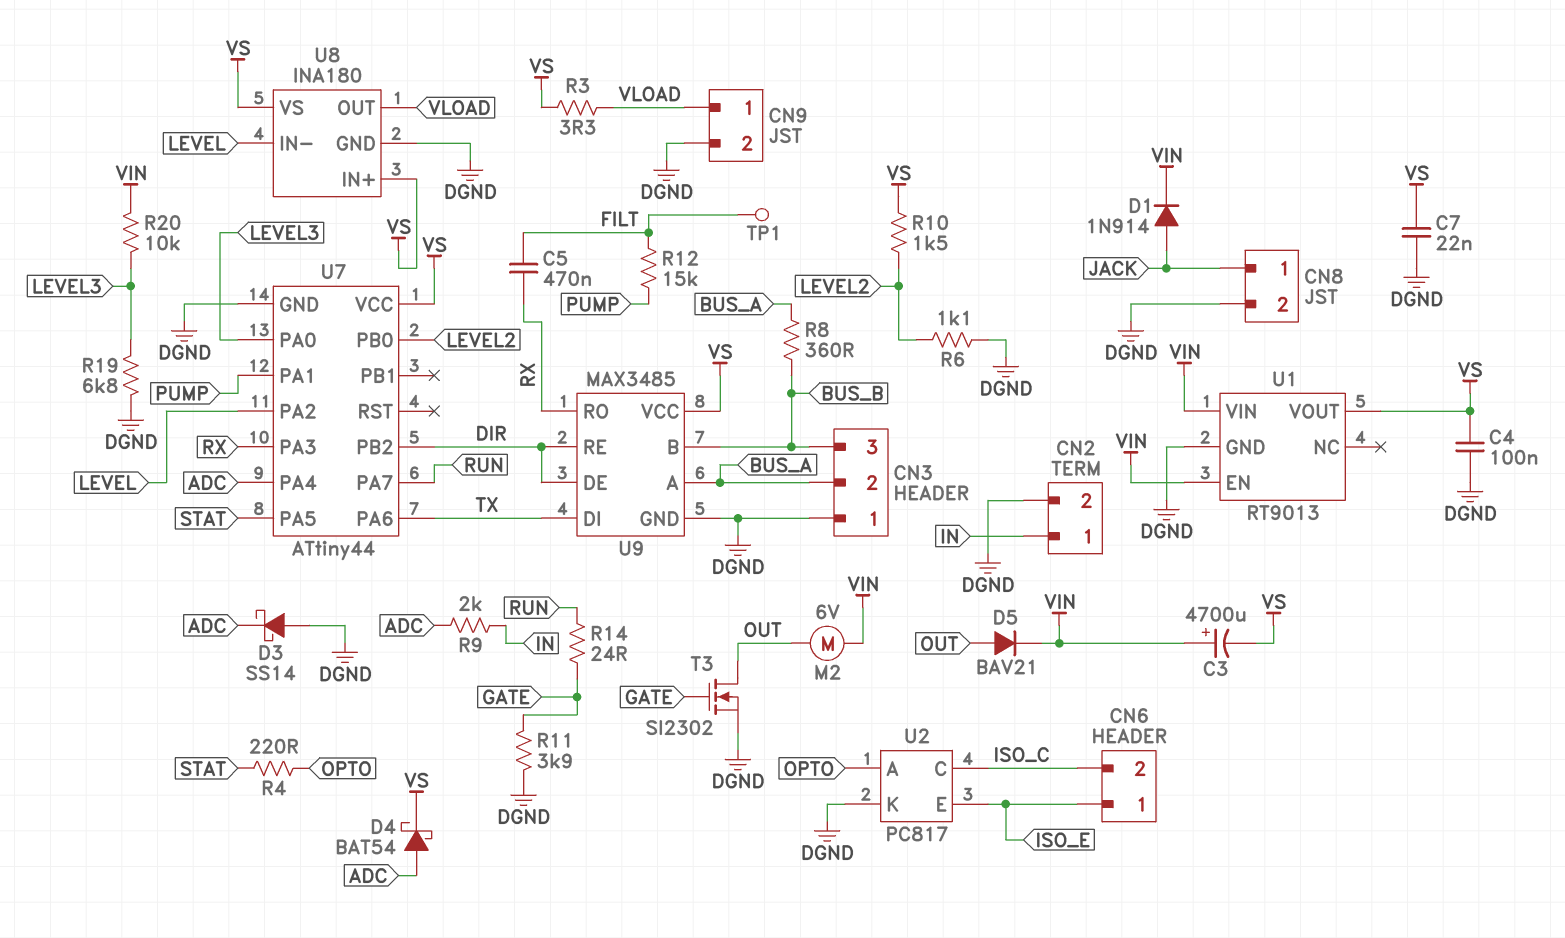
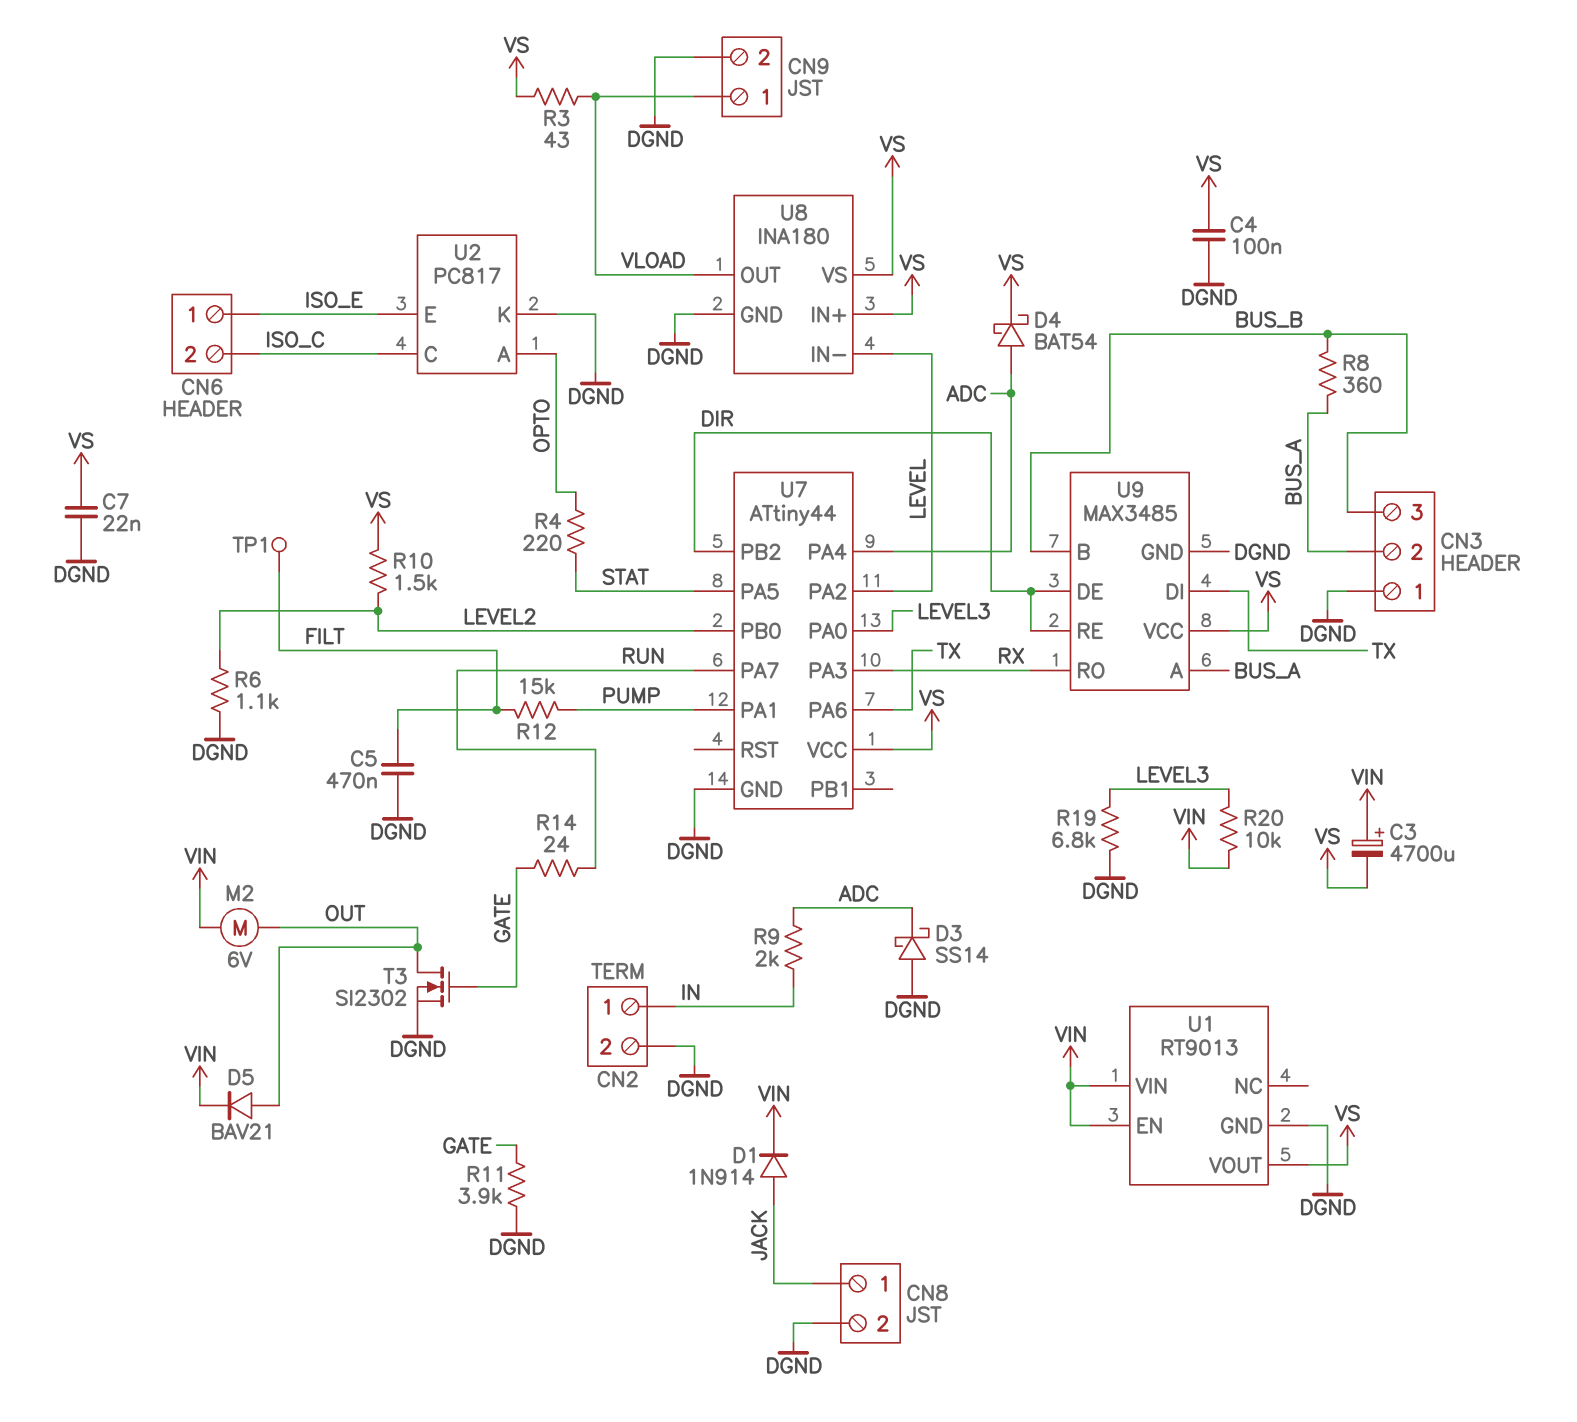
C5: 470nF (FILT, RX) -> 470nF (DGND, FILT)
R3: 3.3 (VLOAD, VS) -> 43 (VLOAD, VS)

